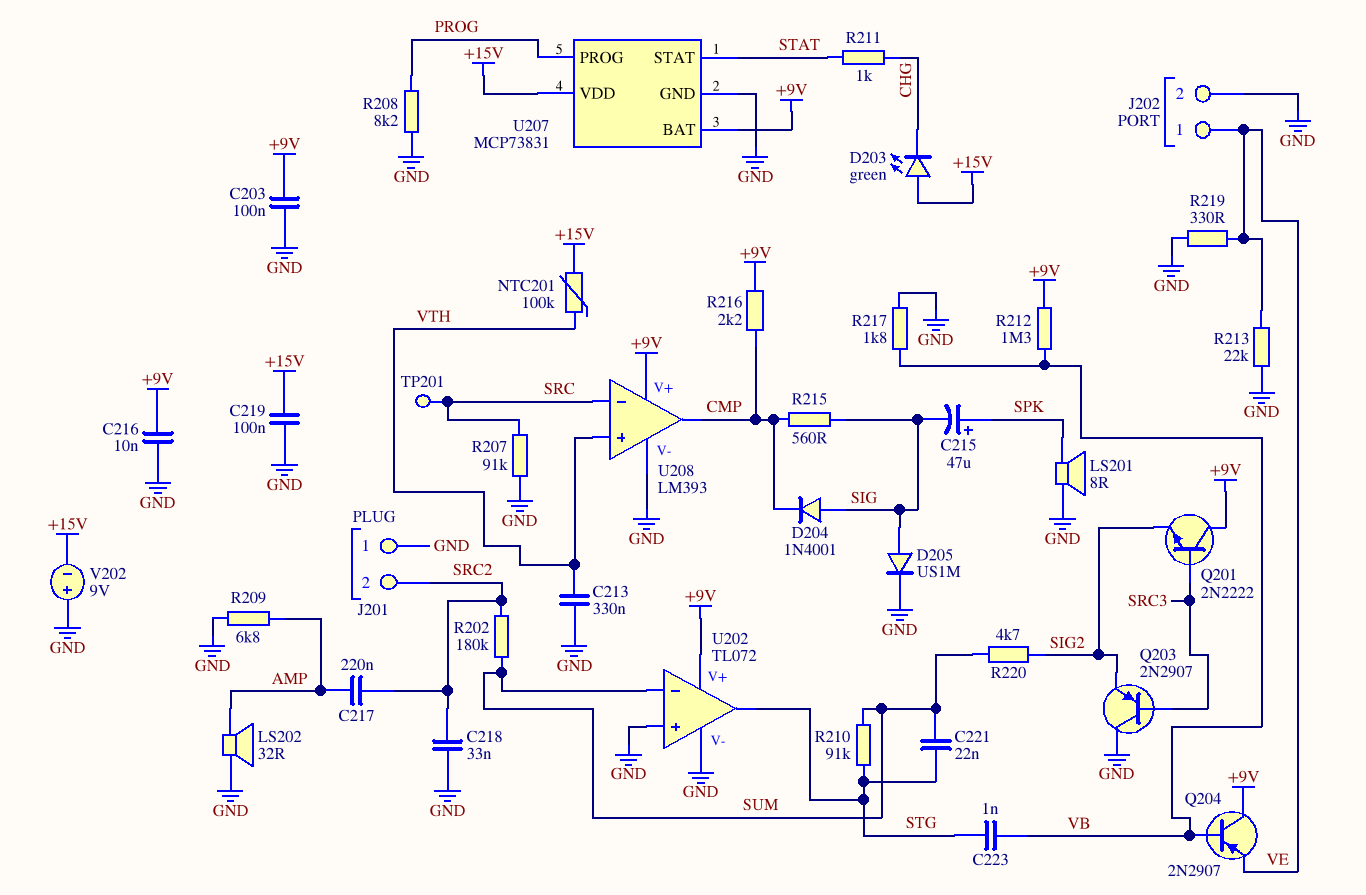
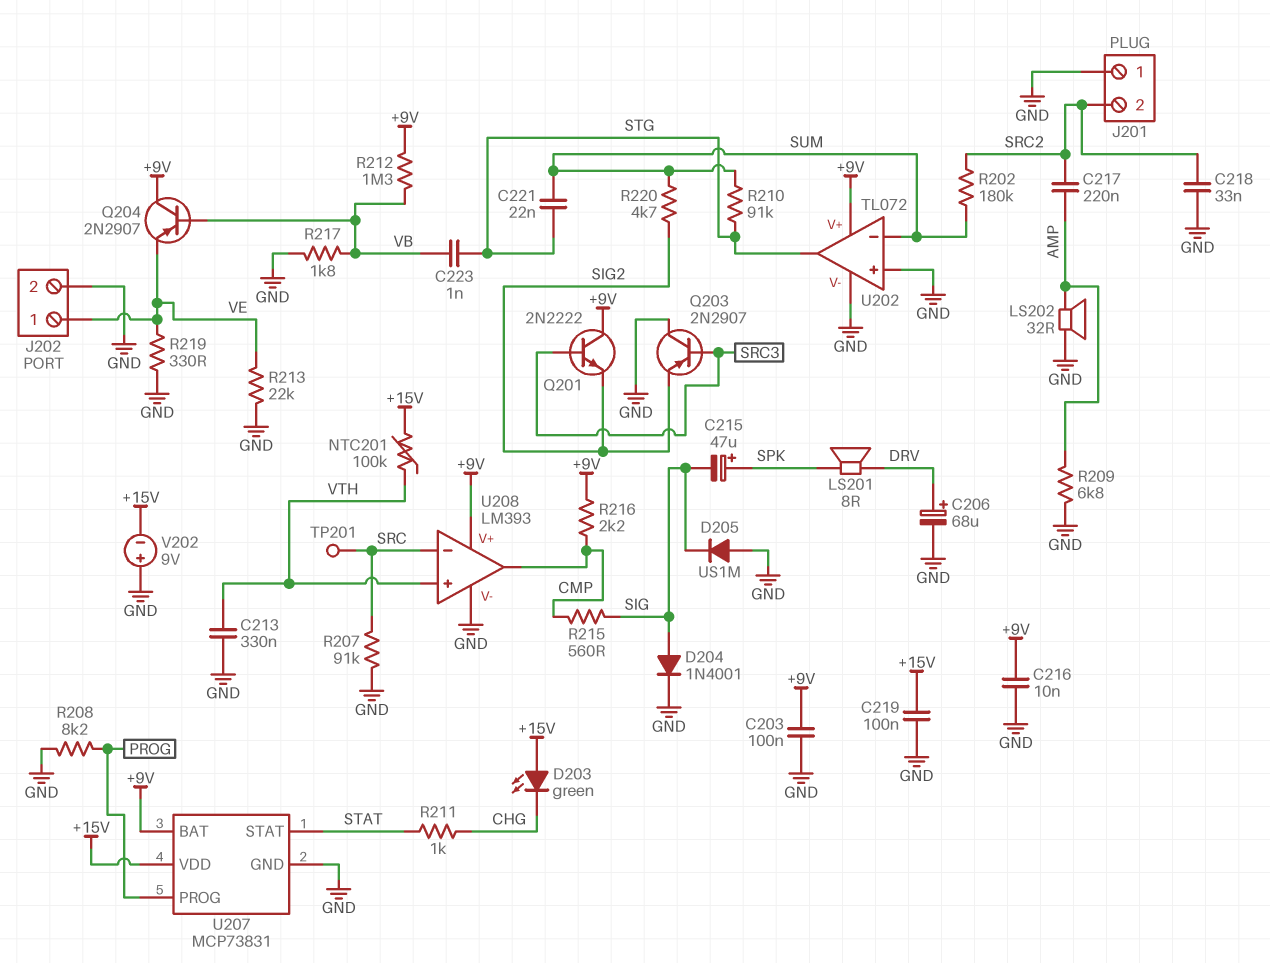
C206: none -> 68uF (plus DRV, minus GND)
D204: diode 1N4001 (A SIG, K CMP) -> diode 1N4001 (A SIG, K GND)
D205: diode US1M (A SIG, K GND) -> diode US1M (A GND, K SIG)
LS201: speaker 8R (GND, SPK) -> speaker 8R (DRV, SPK)

